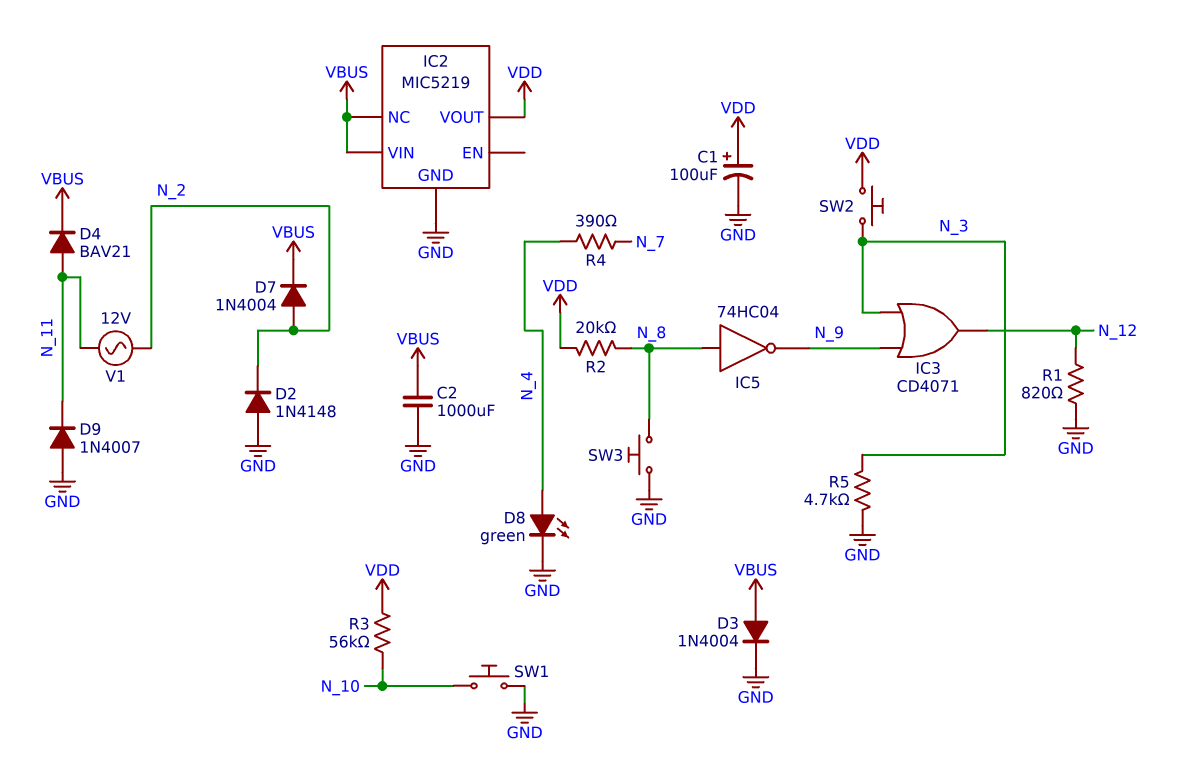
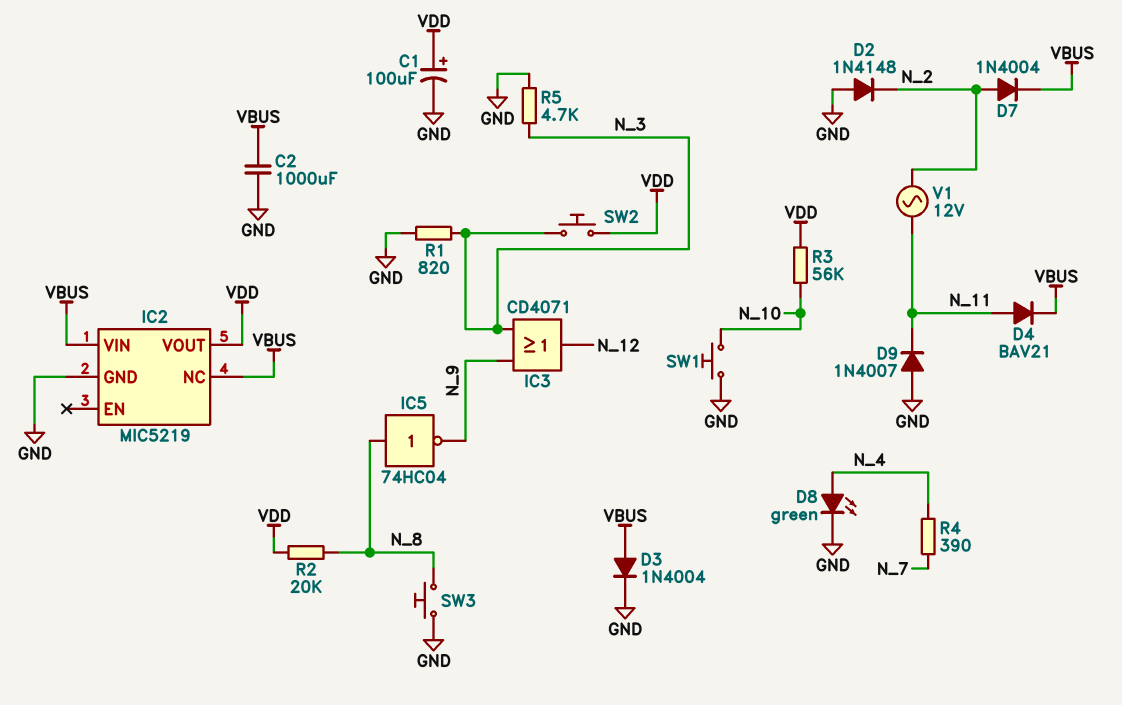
R1: 820 (GND, N_12) -> 820 (GND, N_3)

